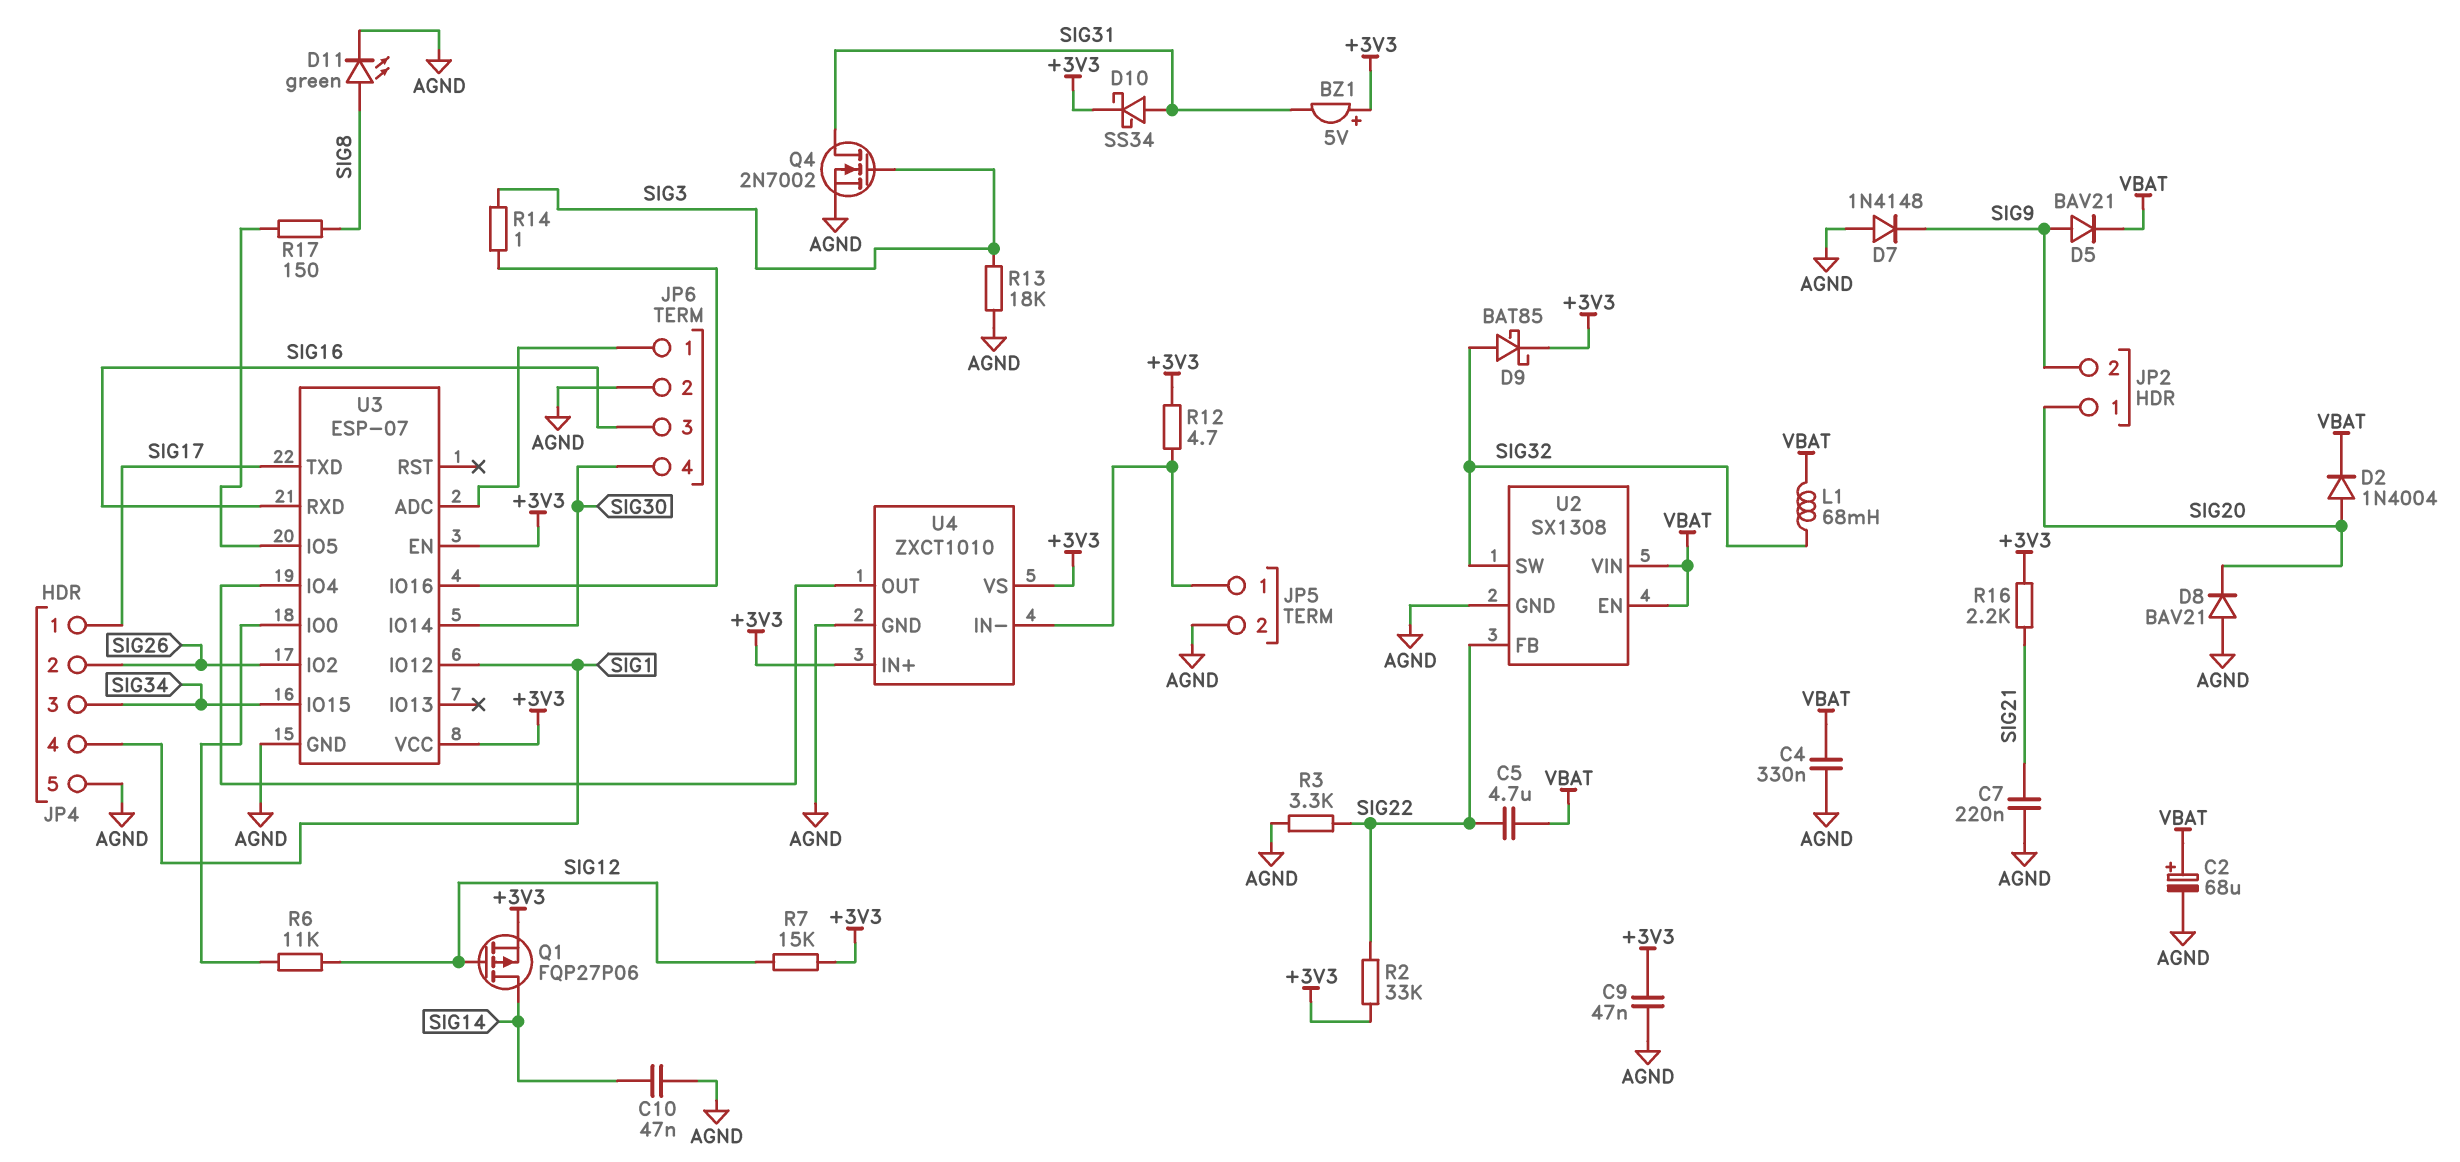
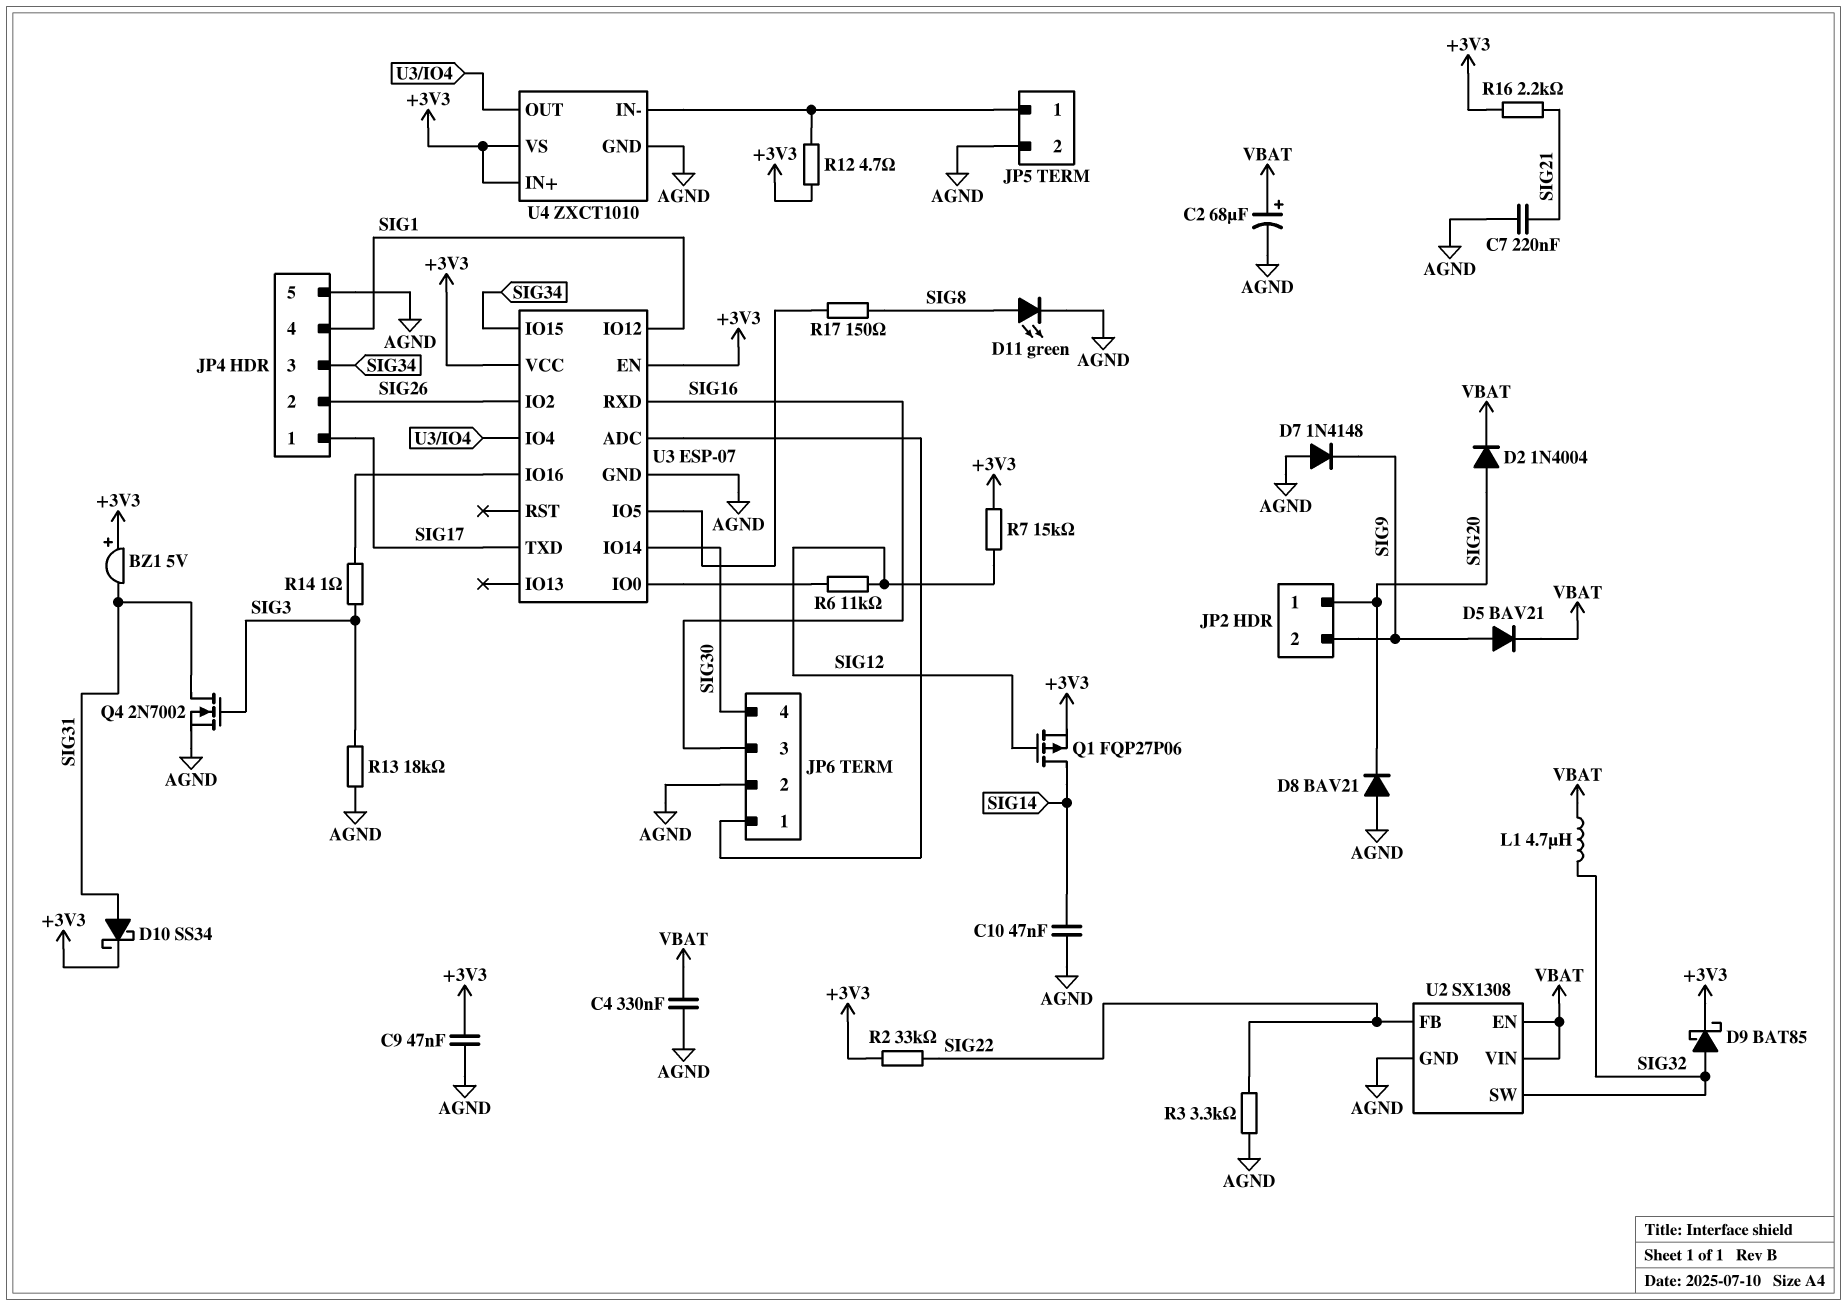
C5: 4.7uF (SIG22, VBAT) -> none
L1: 68mH (SIG32, VBAT) -> 4.7uH (SIG32, VBAT)

